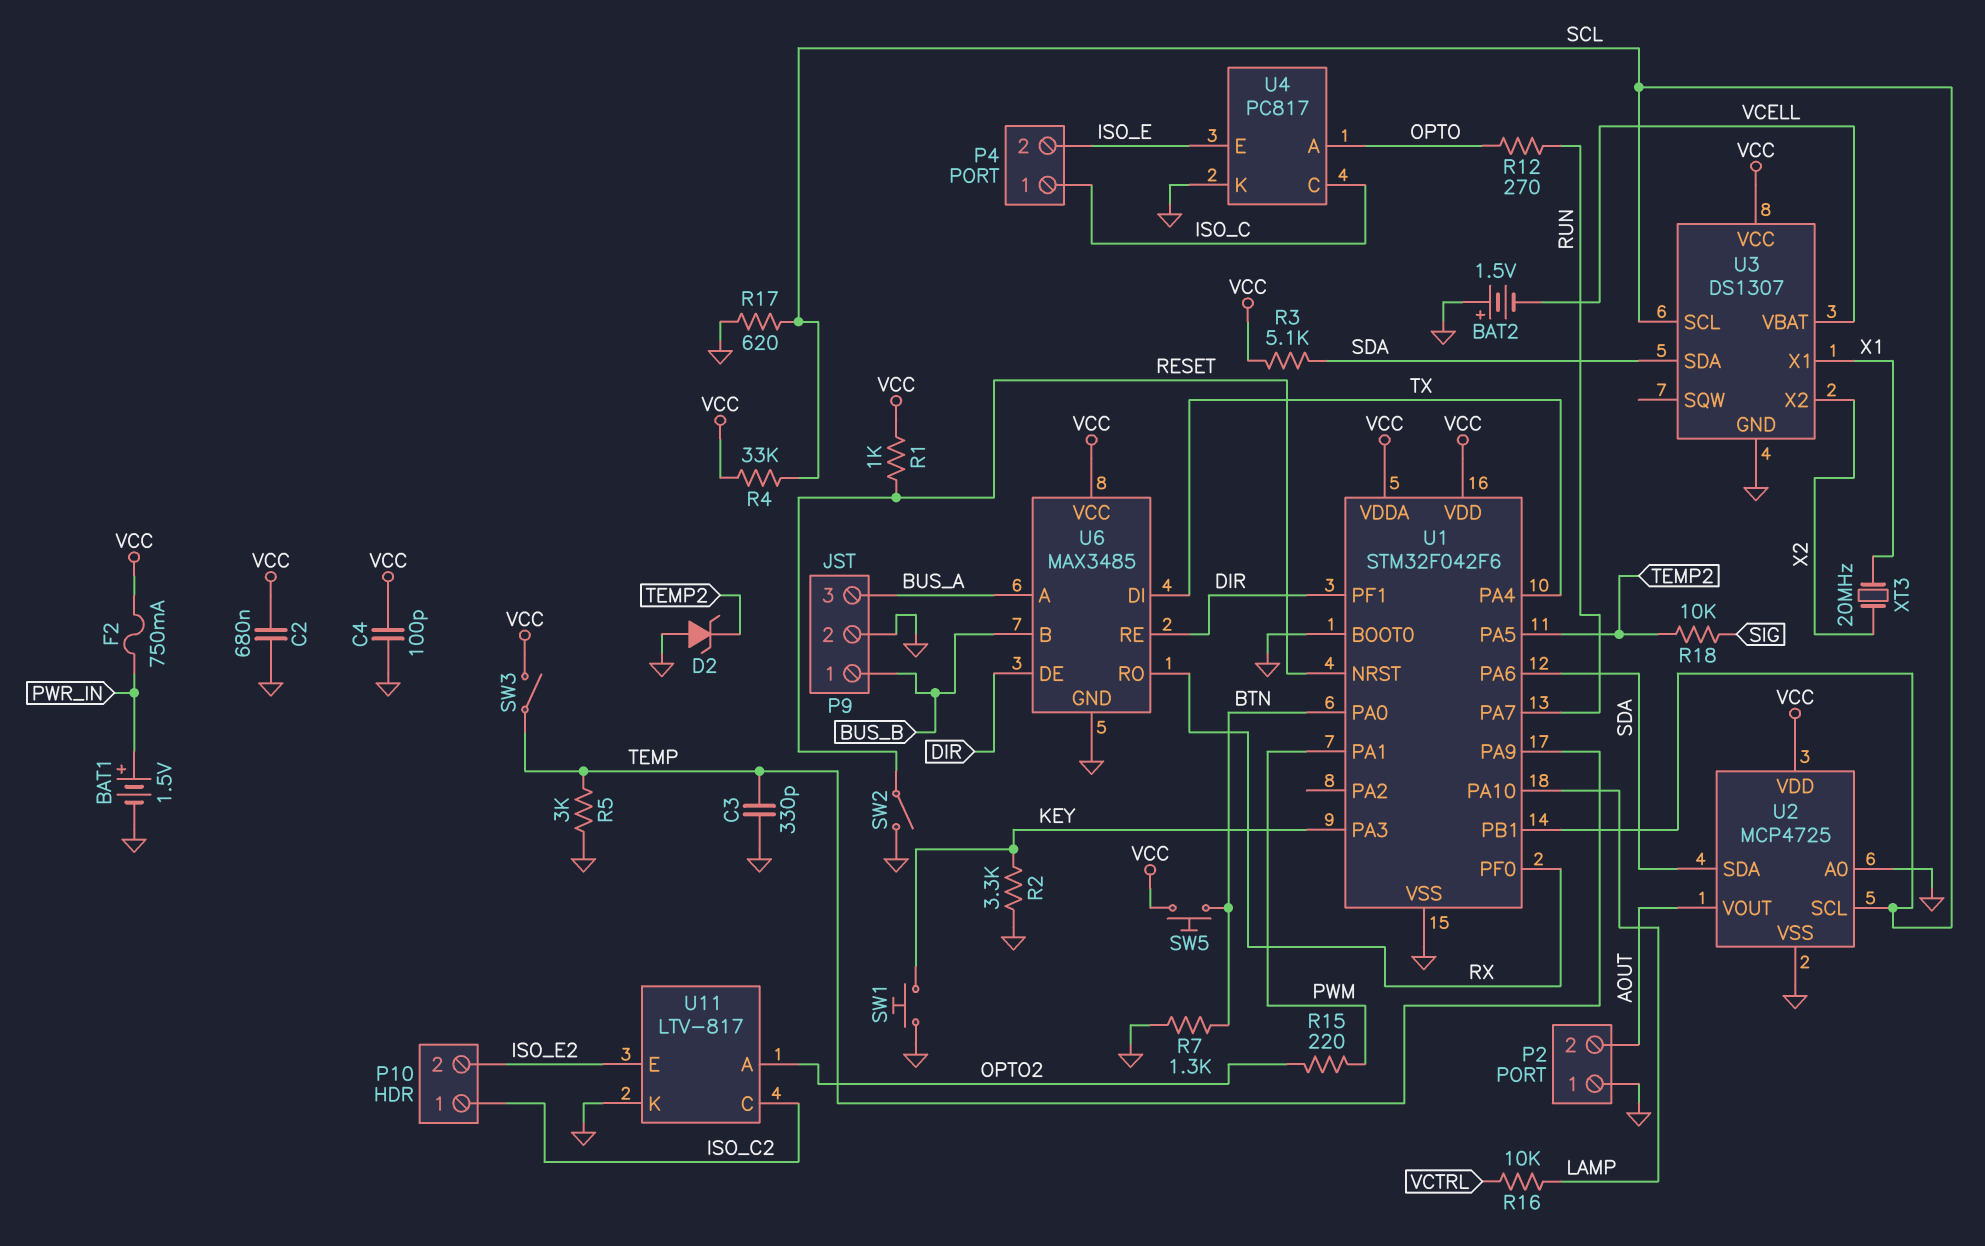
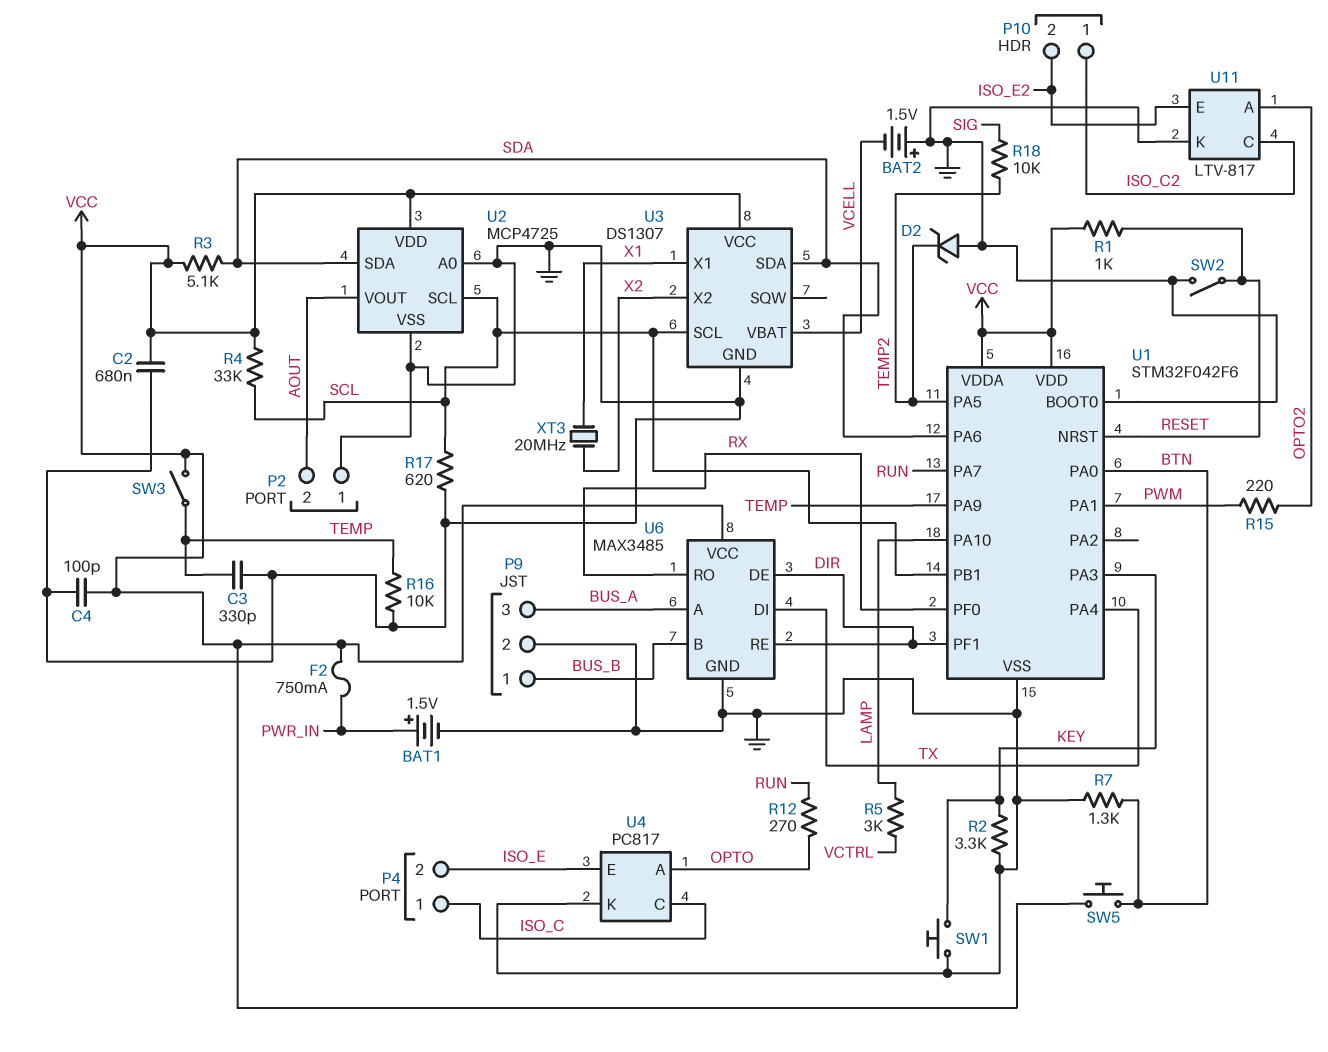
R5: 3k (GND, TEMP) -> 3k (LAMP, VCTRL)
R16: 10k (LAMP, VCTRL) -> 10k (GND, TEMP)

